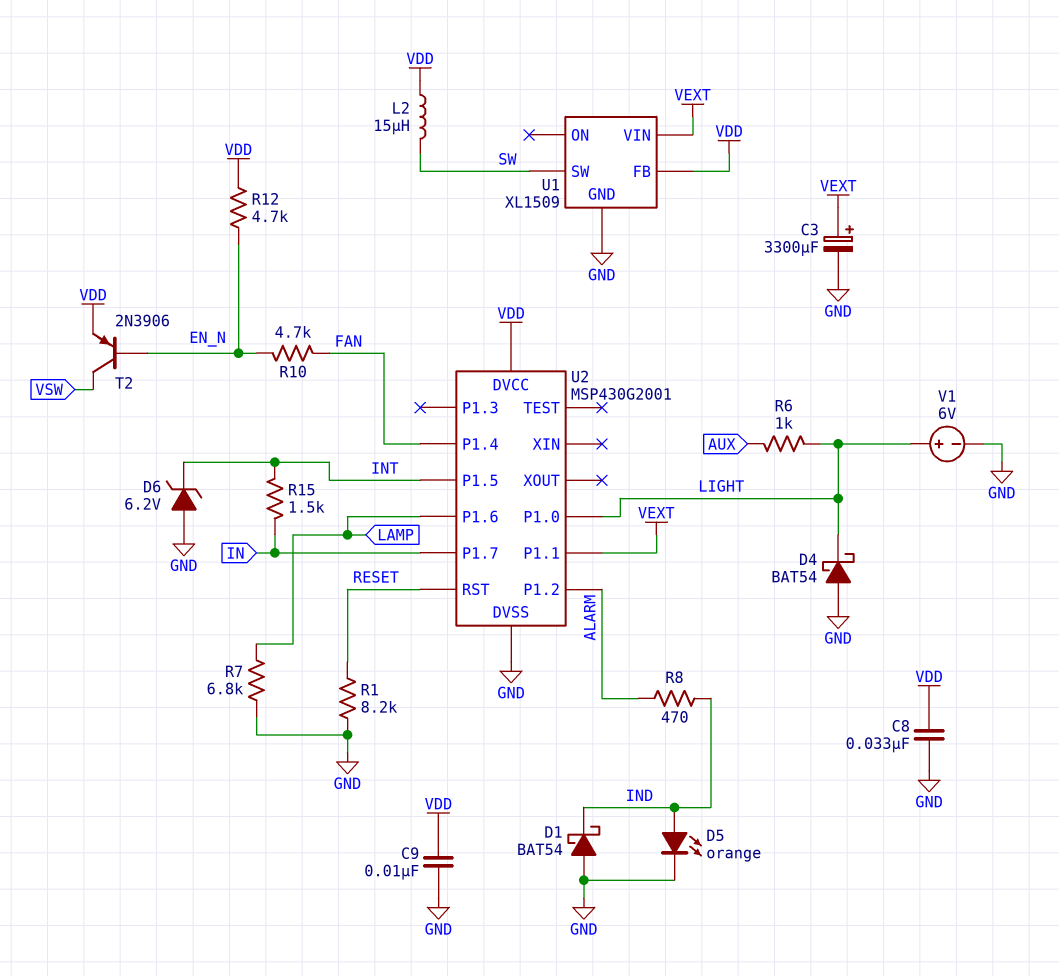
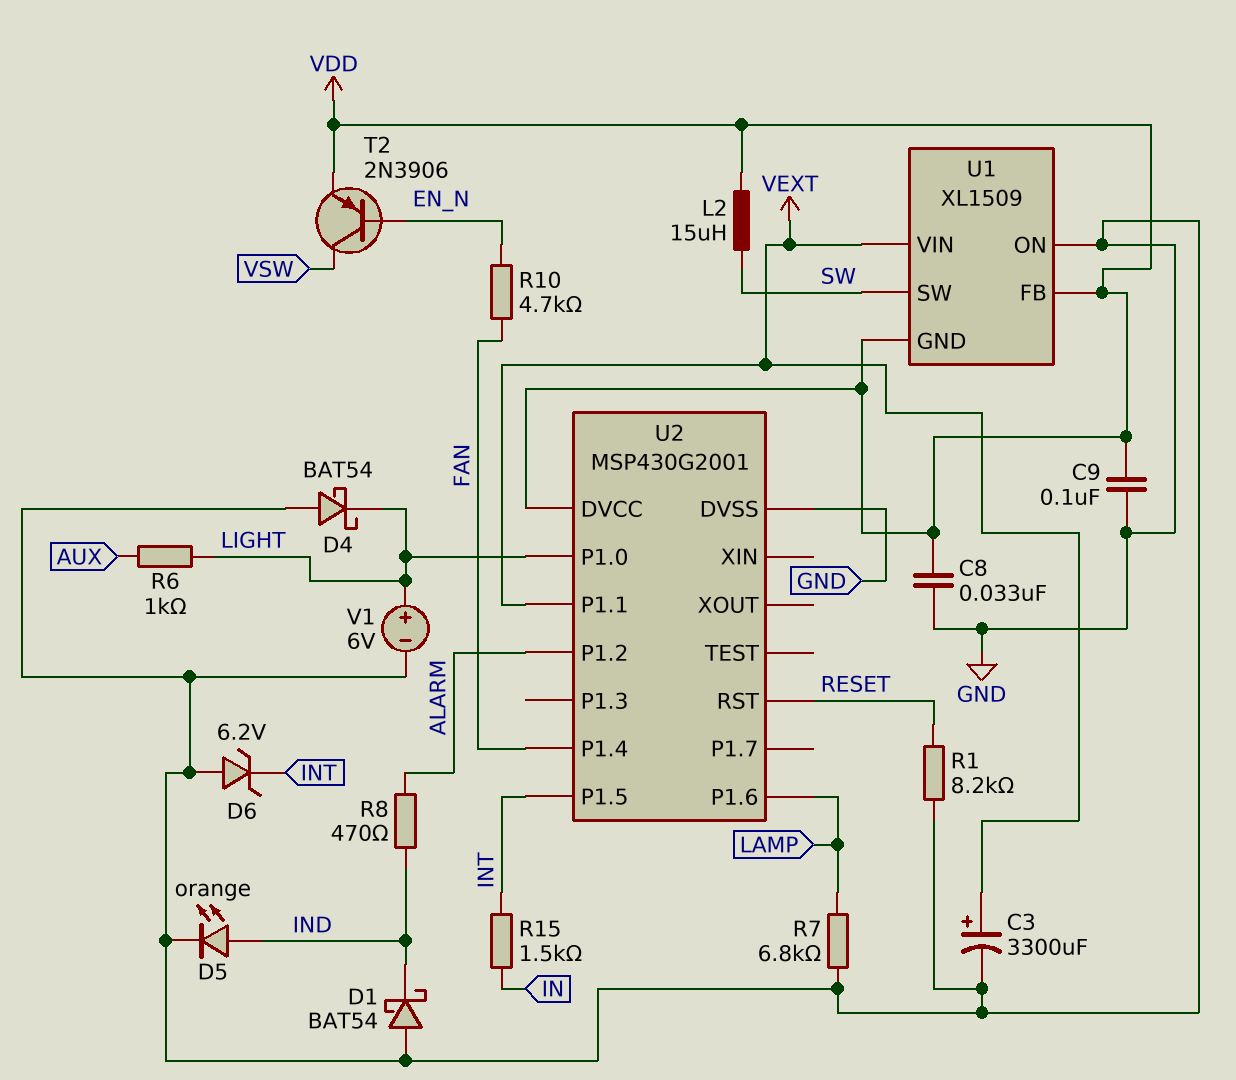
C9: 10nF (GND, VDD) -> 100nF (GND, VDD)
R12: 4.7k (EN_N, VDD) -> none
U1 pin GND: GND -> VDD
U1 pin ON: none -> GND
U2 pin P1.7: IN -> none

